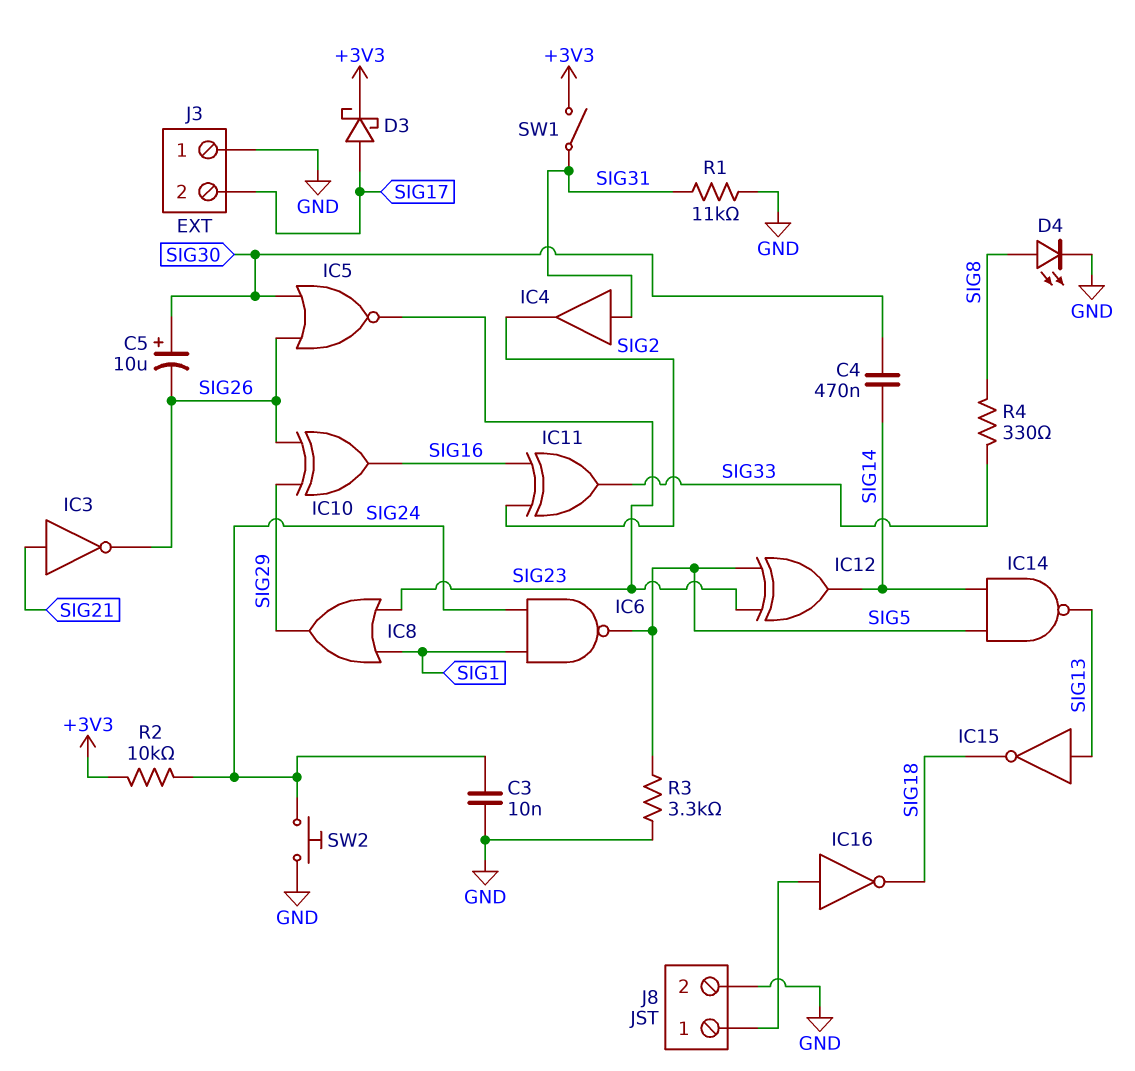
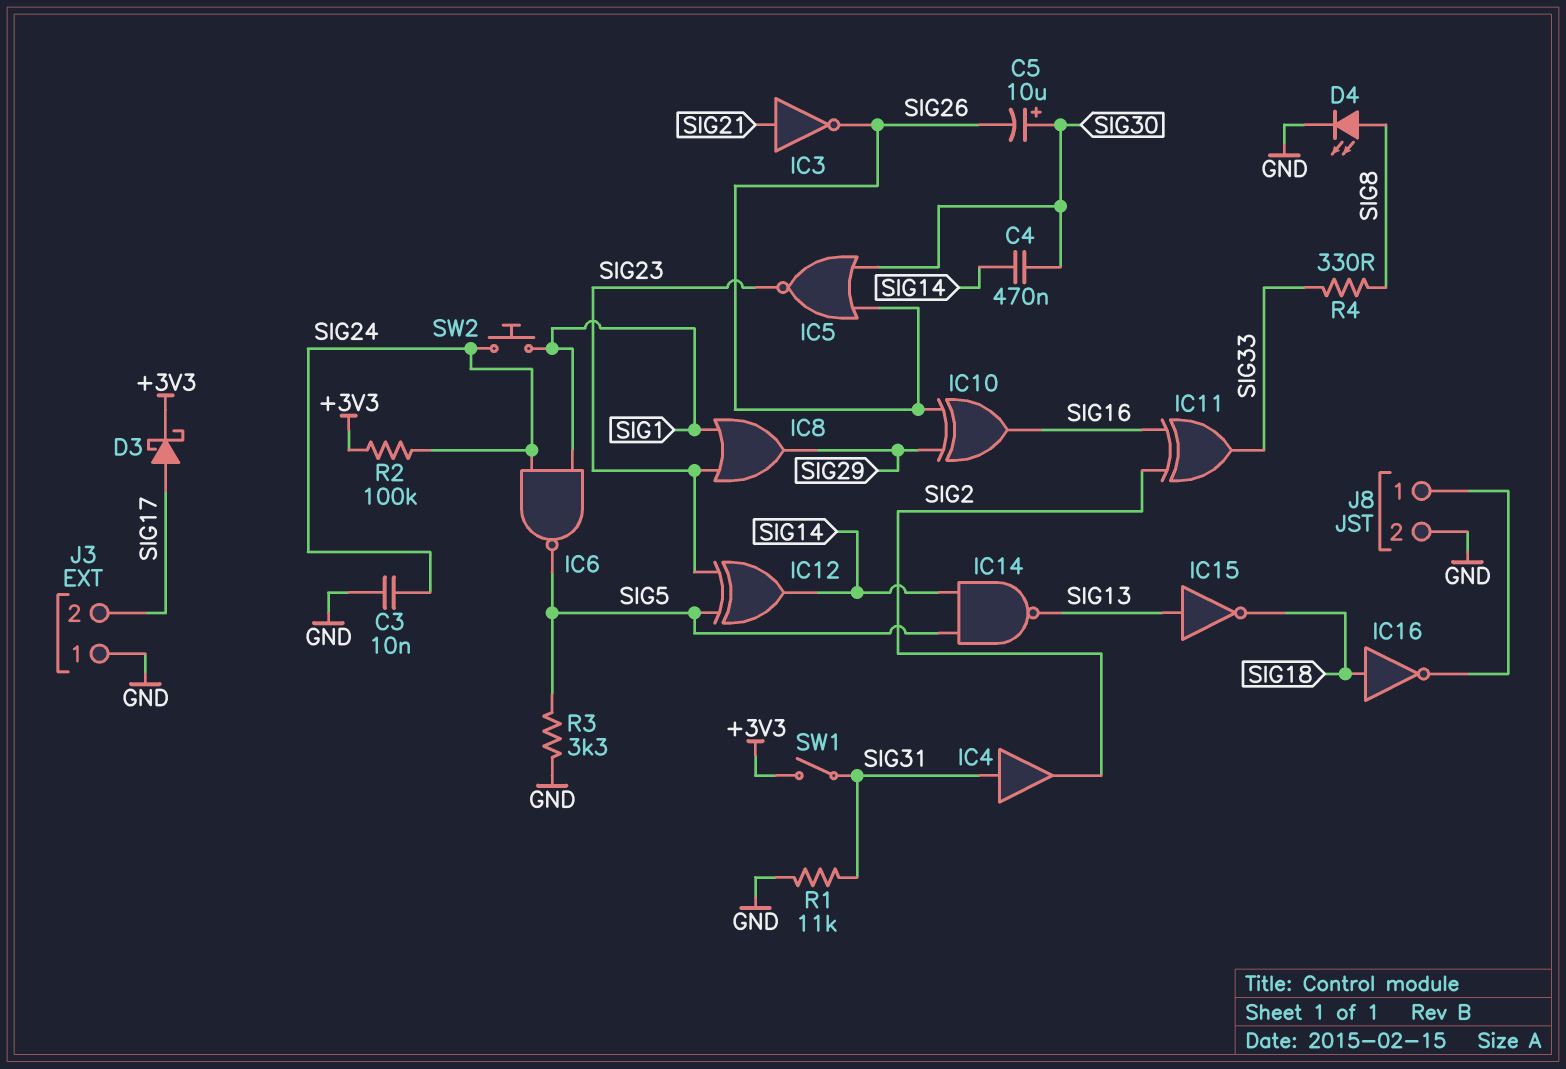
IC16: NOT (in J8/1, out SIG18) -> NOT (in SIG18, out J8/1)
R2: 10k (+3V3, SIG24) -> 100k (+3V3, SIG24)
SW2: button (GND, SIG24) -> button (SIG1, SIG24)

